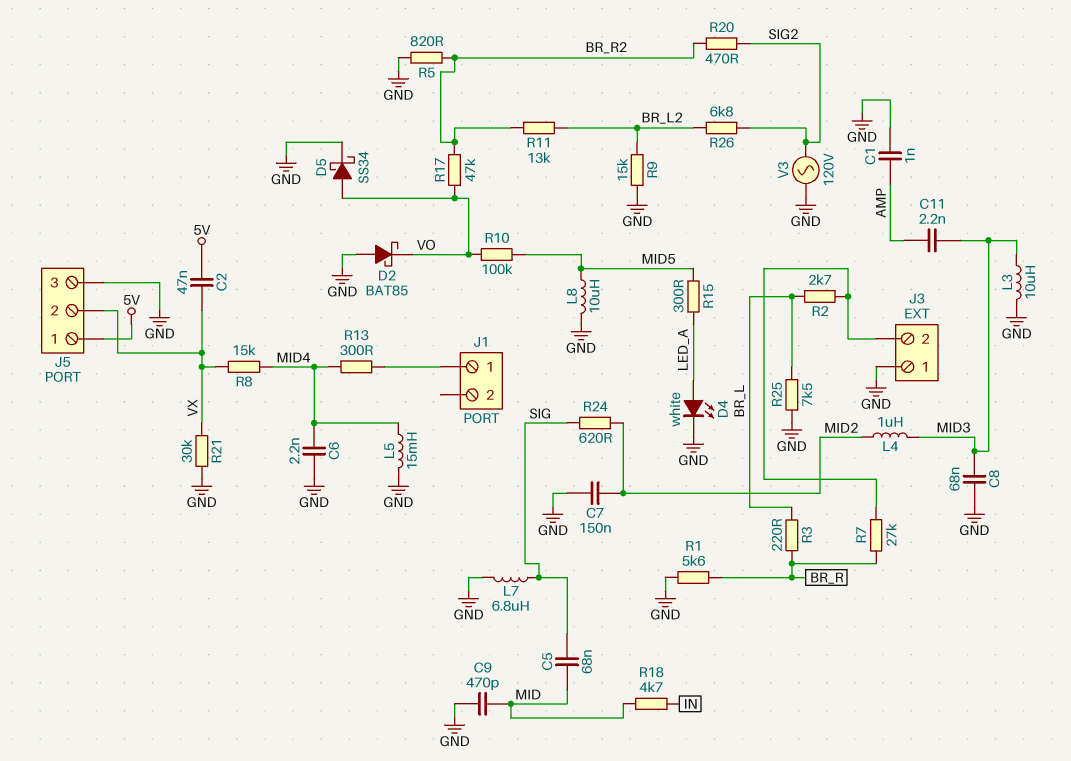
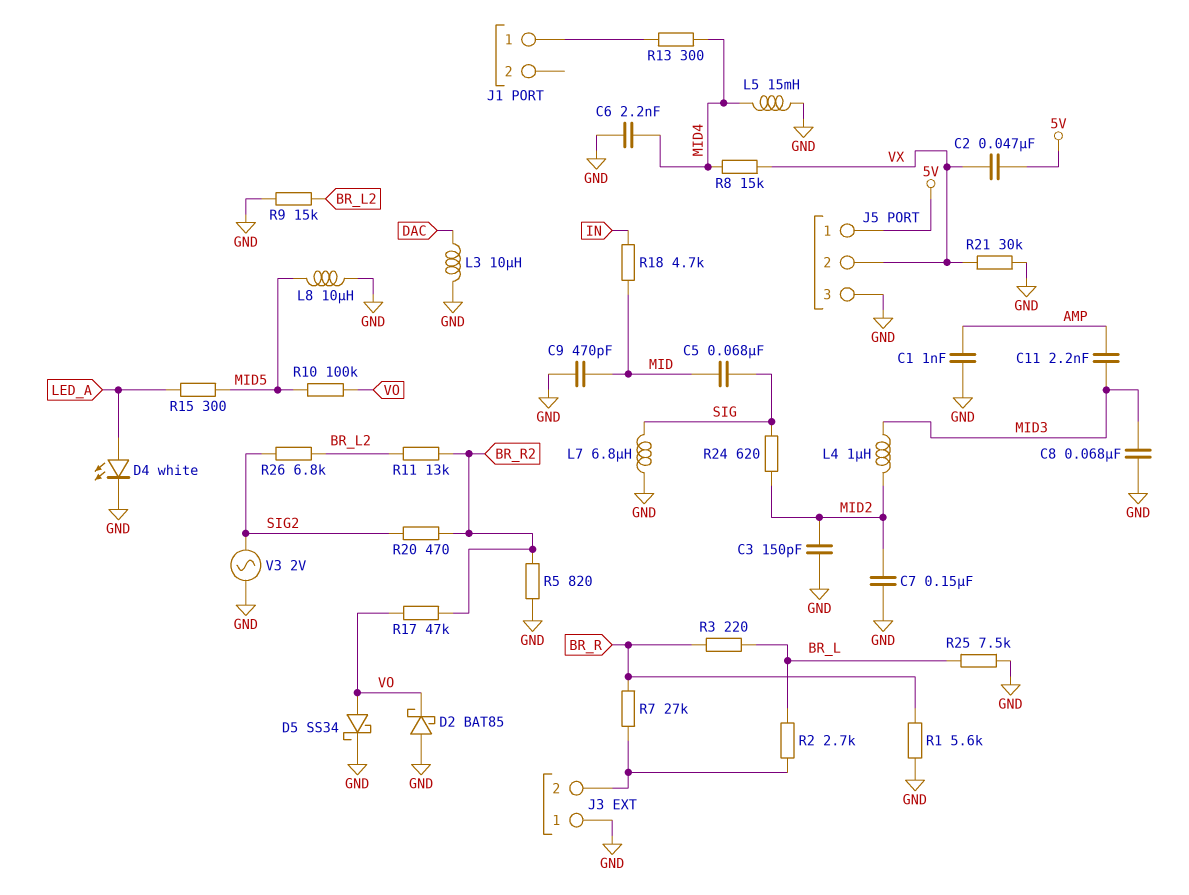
C3: none -> 150pF (GND, MID2)
L3: 10uH (GND, MID3) -> 10uH (DAC, GND)
V3: AC 120V (GND, SIG2) -> AC 2V (GND, SIG2)

